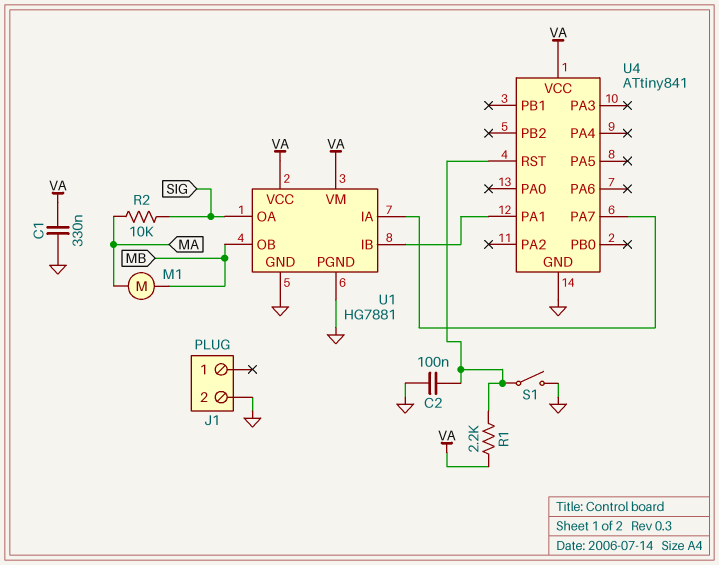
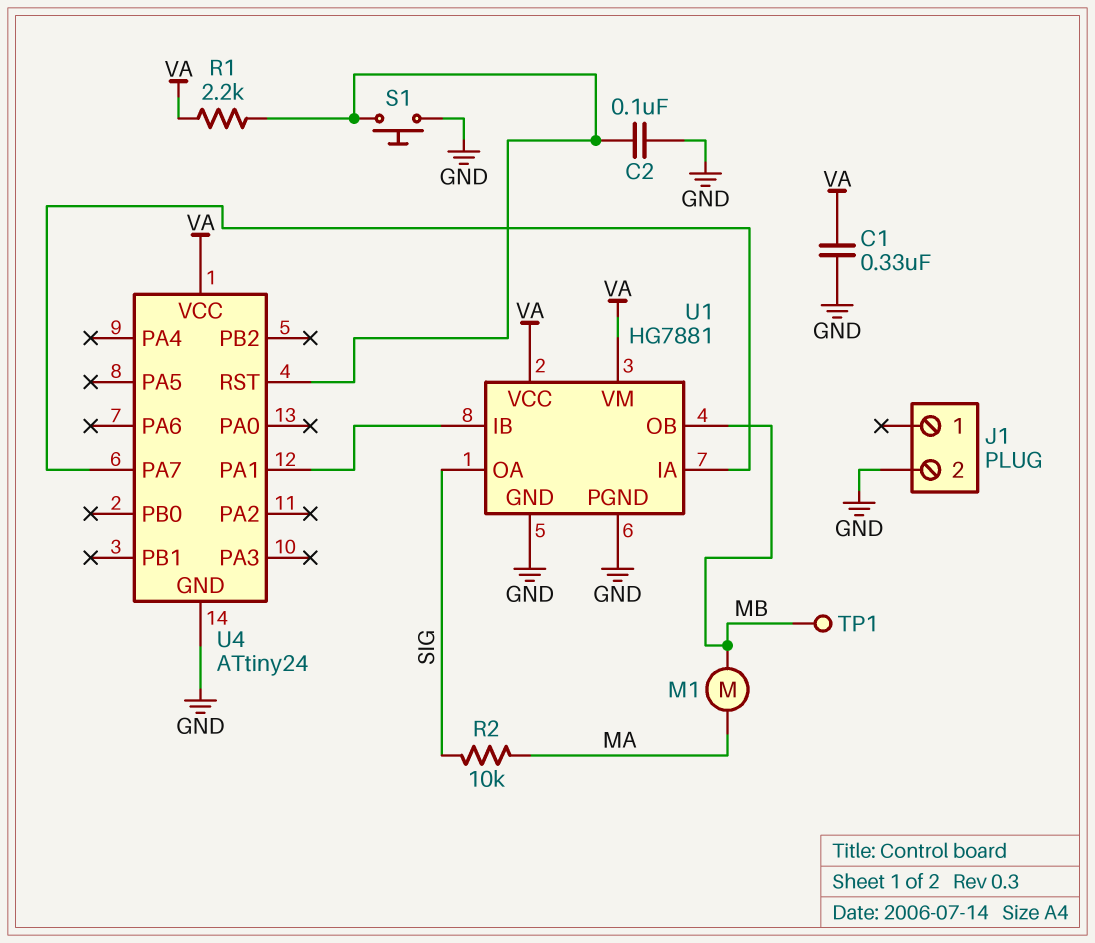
S1: switch (GND, U4/RST) -> button (GND, U4/RST)
TP1: none -> test point (MB)
U4: ATtiny841 -> ATtiny24

